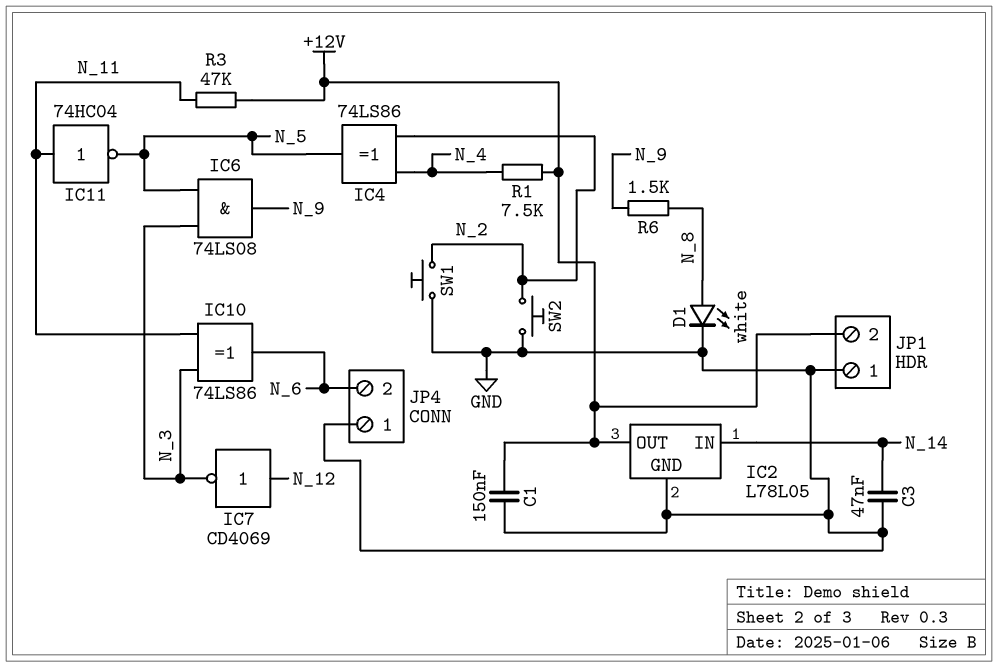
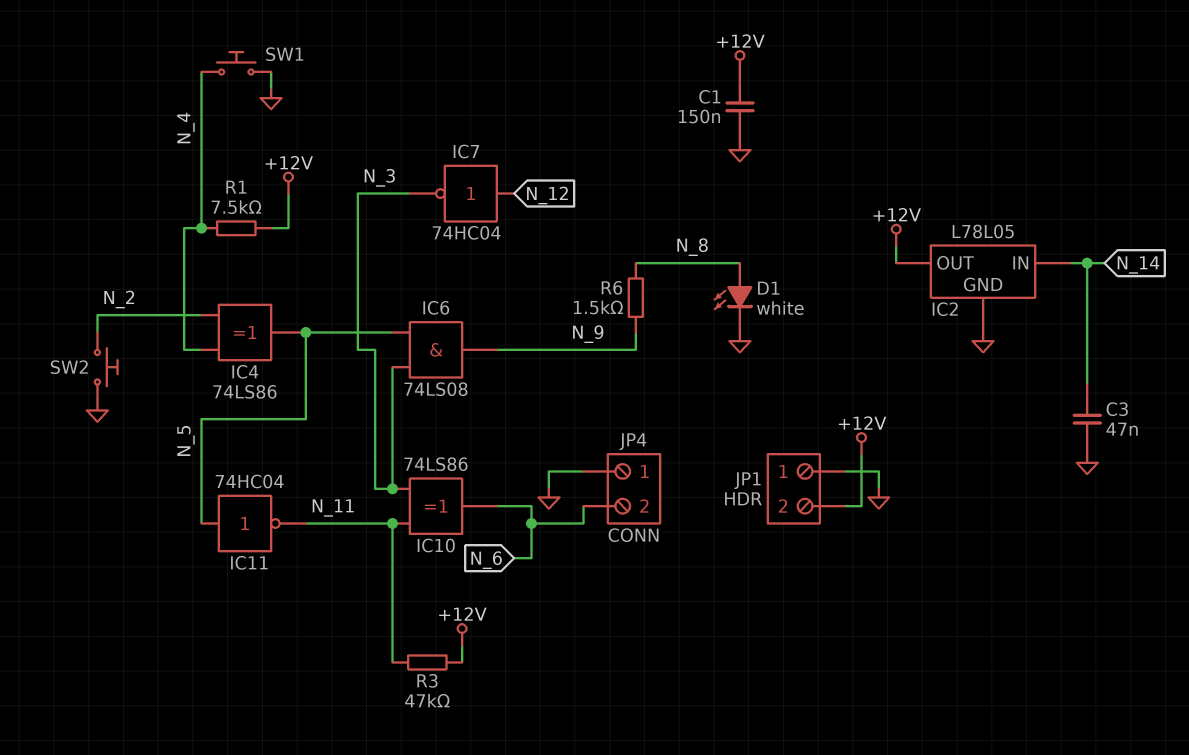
IC7: NOT CD4069 (in N_12, out N_3) -> NOT 74HC04 (in N_12, out N_3)
IC11: NOT 74HC04 (in N_11, out N_5) -> NOT 74HC04 (in N_5, out N_11)
SW1: button (GND, N_2) -> button (GND, N_4)

